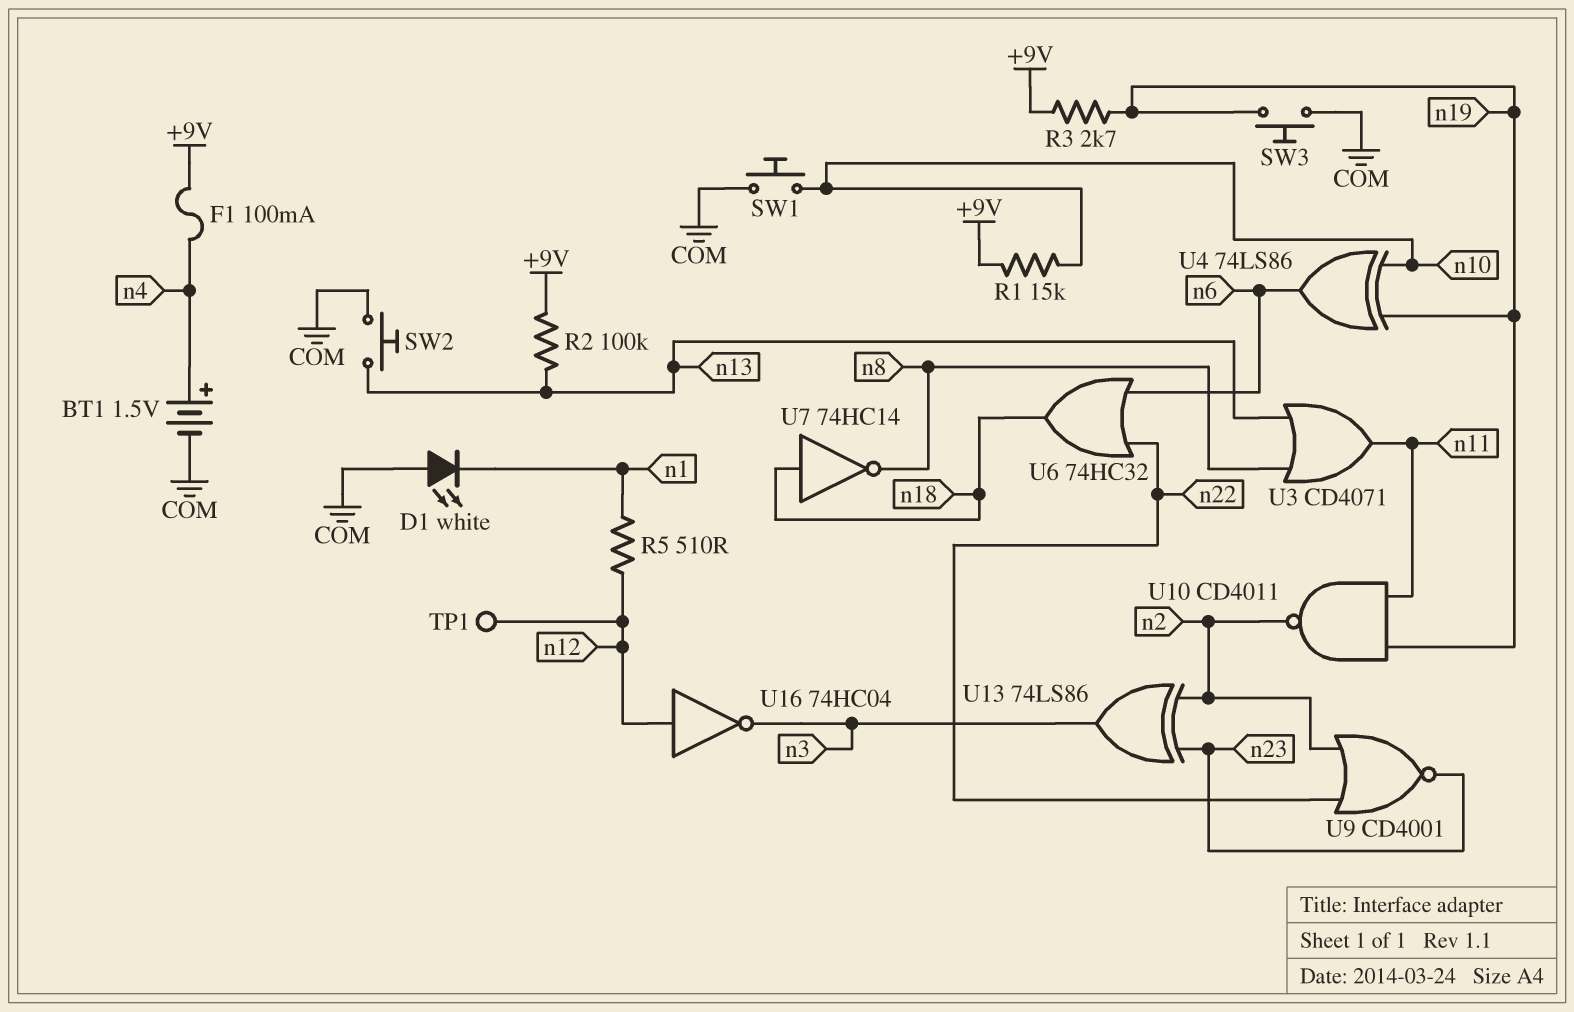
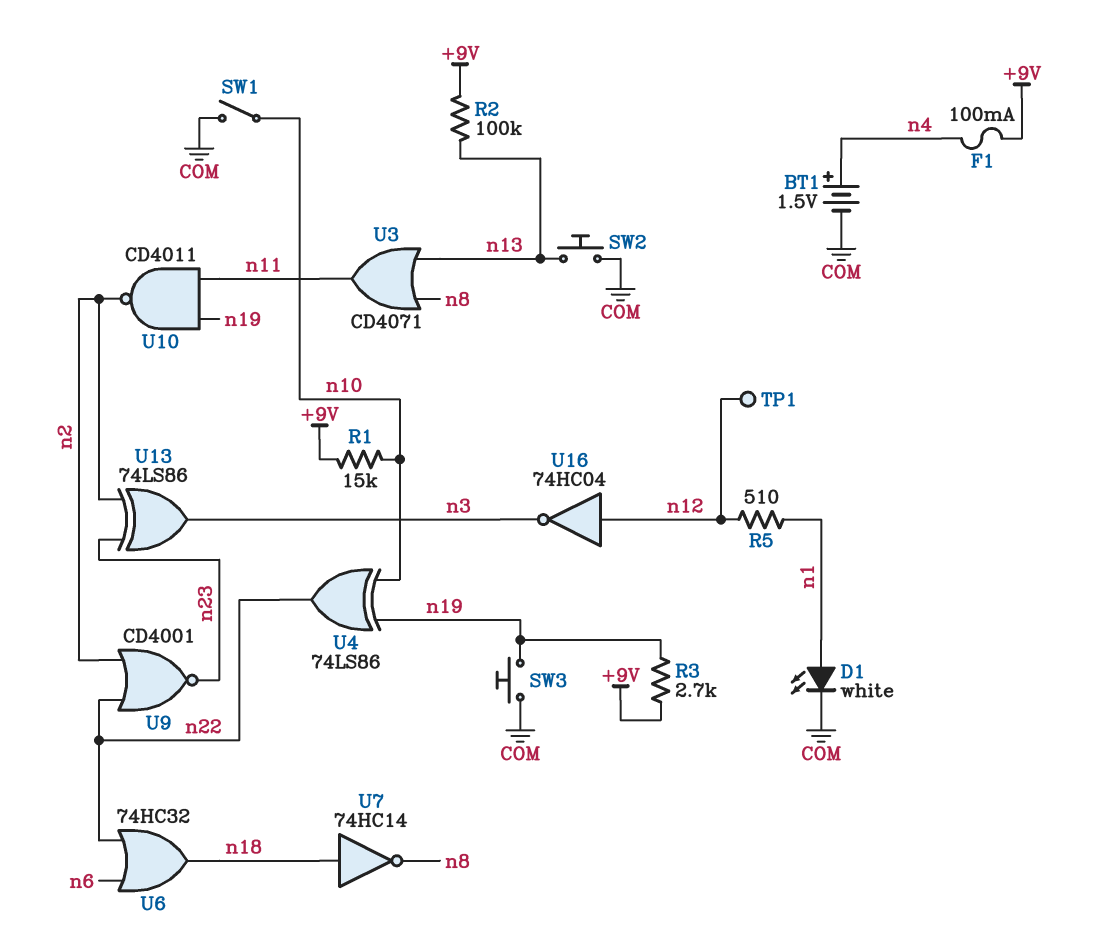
D1: LED white (A COM, K n1) -> LED white (A n1, K COM)
SW1: button (COM, n10) -> switch (COM, n10)
U4: XOR 74LS86 (in n10, in n19, out n6) -> XOR 74LS86 (in n10, in n19, out n22)

